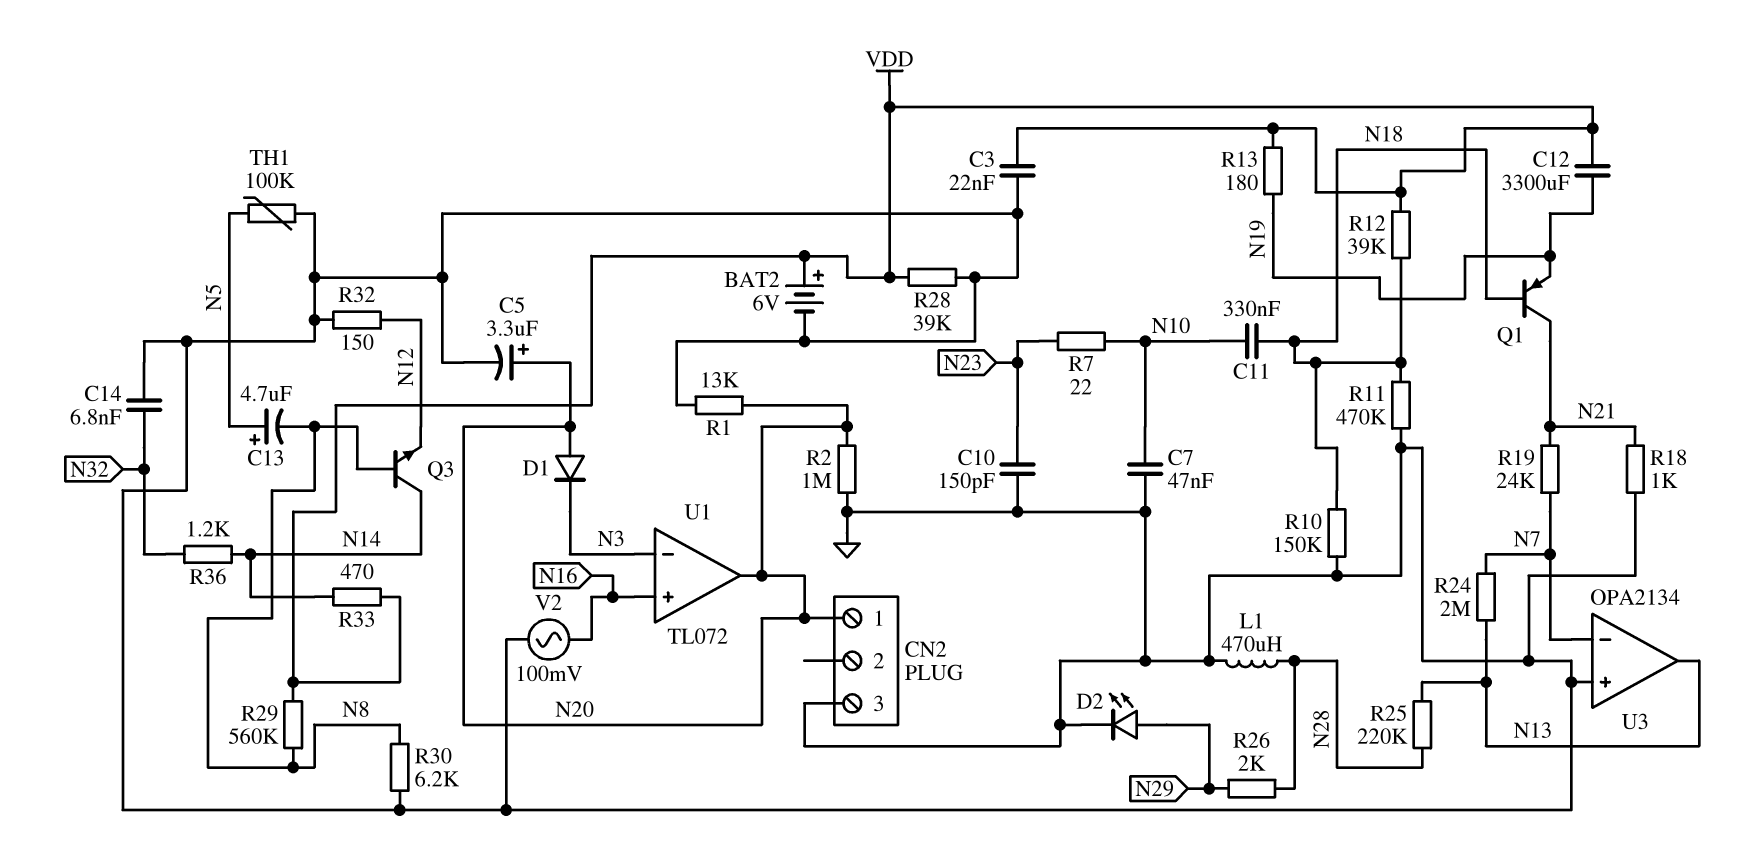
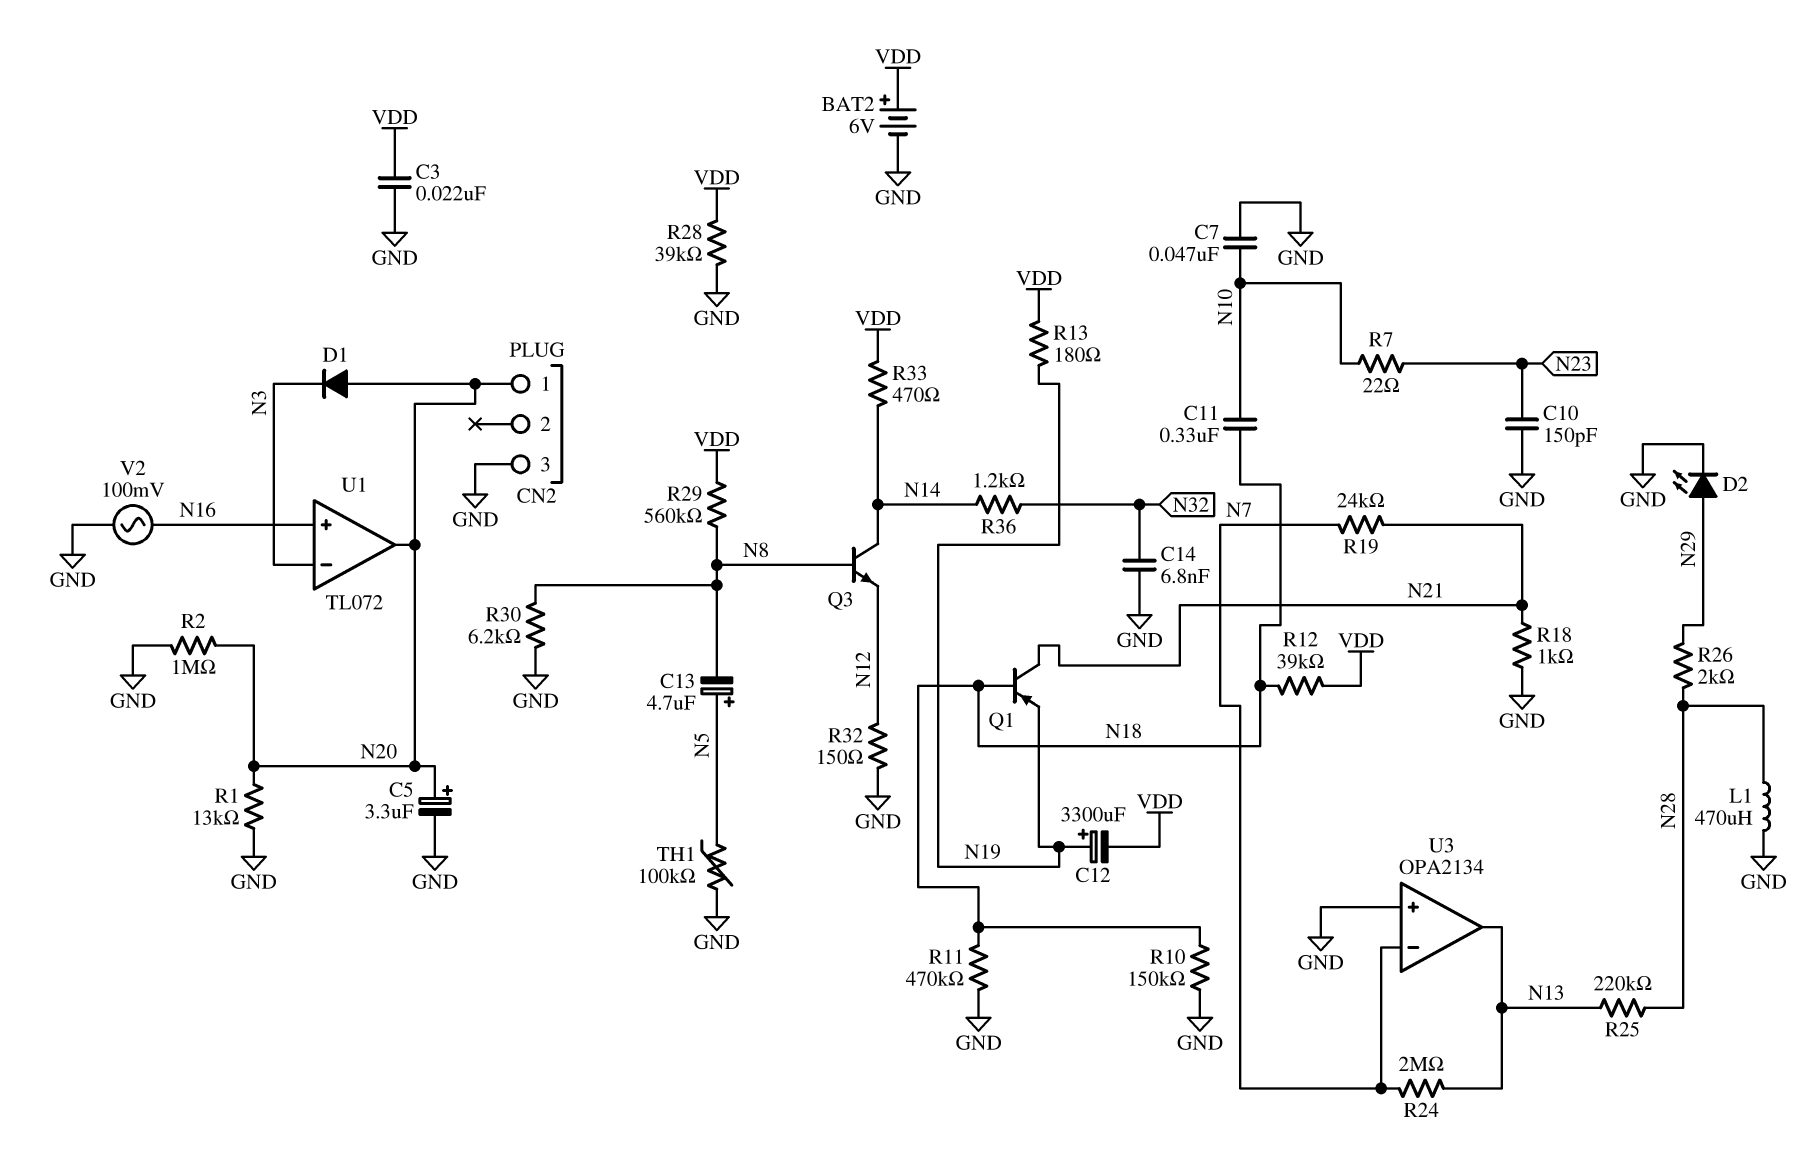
C12: 3300uF (N19, VDD) -> 3300uF (plus N19, minus VDD)

